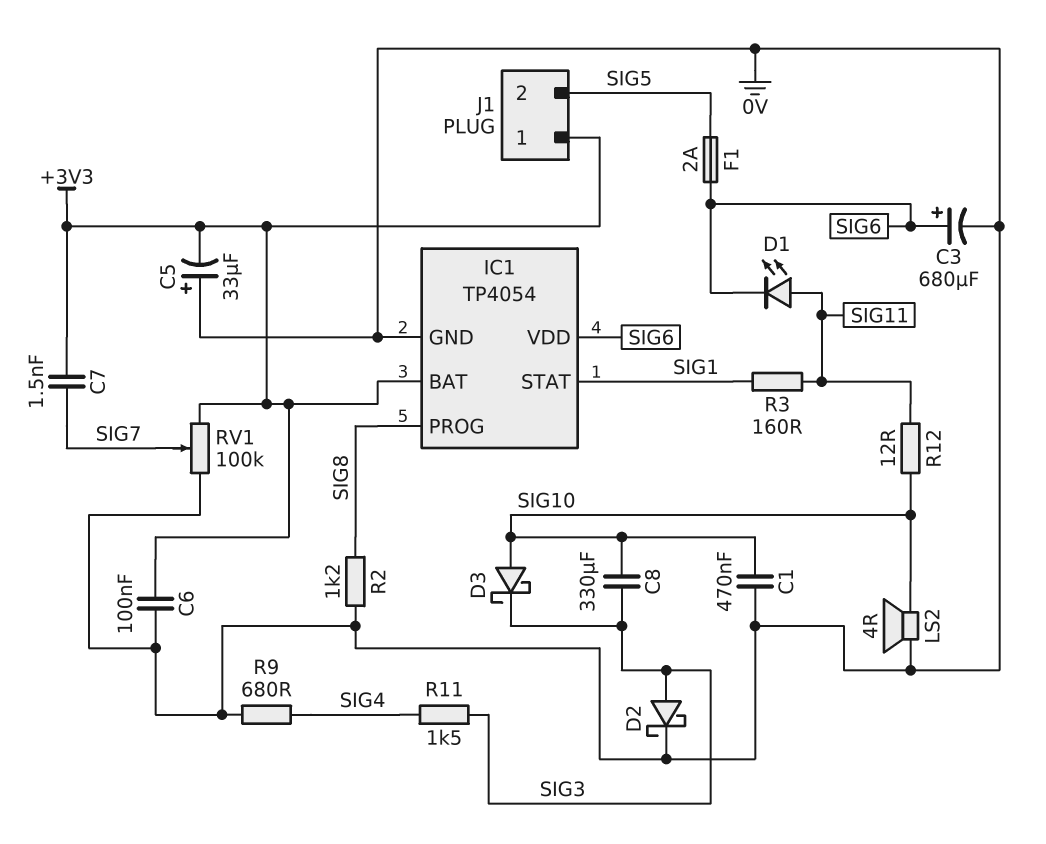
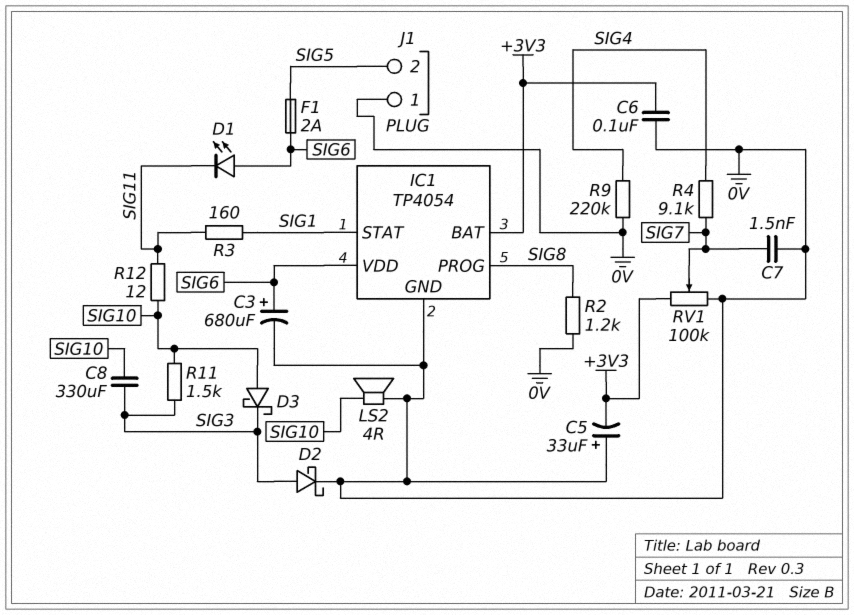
C1: 470nF (0V, SIG10) -> none
C7: 1.5nF (+3V3, SIG7) -> 1.5nF (0V, SIG7)
D1: LED (A SIG11, K SIG6) -> LED (A SIG6, K SIG11)
J1 pin 1: +3V3 -> 0V
R4: none -> 9.1k (SIG4, SIG7)
R9: 680 (0V, SIG4) -> 220k (0V, SIG4)
R11: 1.5k (SIG3, SIG4) -> 1.5k (SIG3, SIG10)

